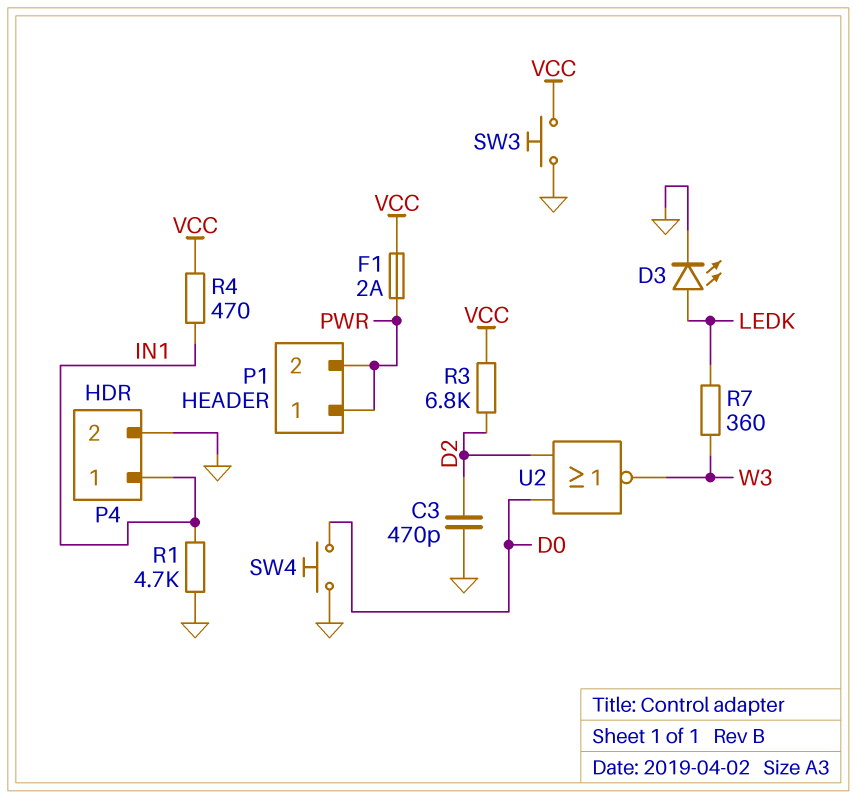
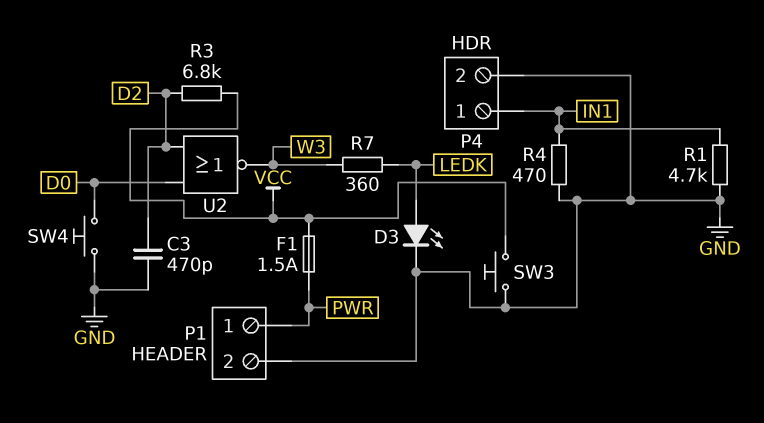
F1: 2A (PWR, VCC) -> 1.5A (PWR, VCC)
P1 pin 2: PWR -> GND
R4: 470 (IN1, VCC) -> 470 (GND, IN1)

